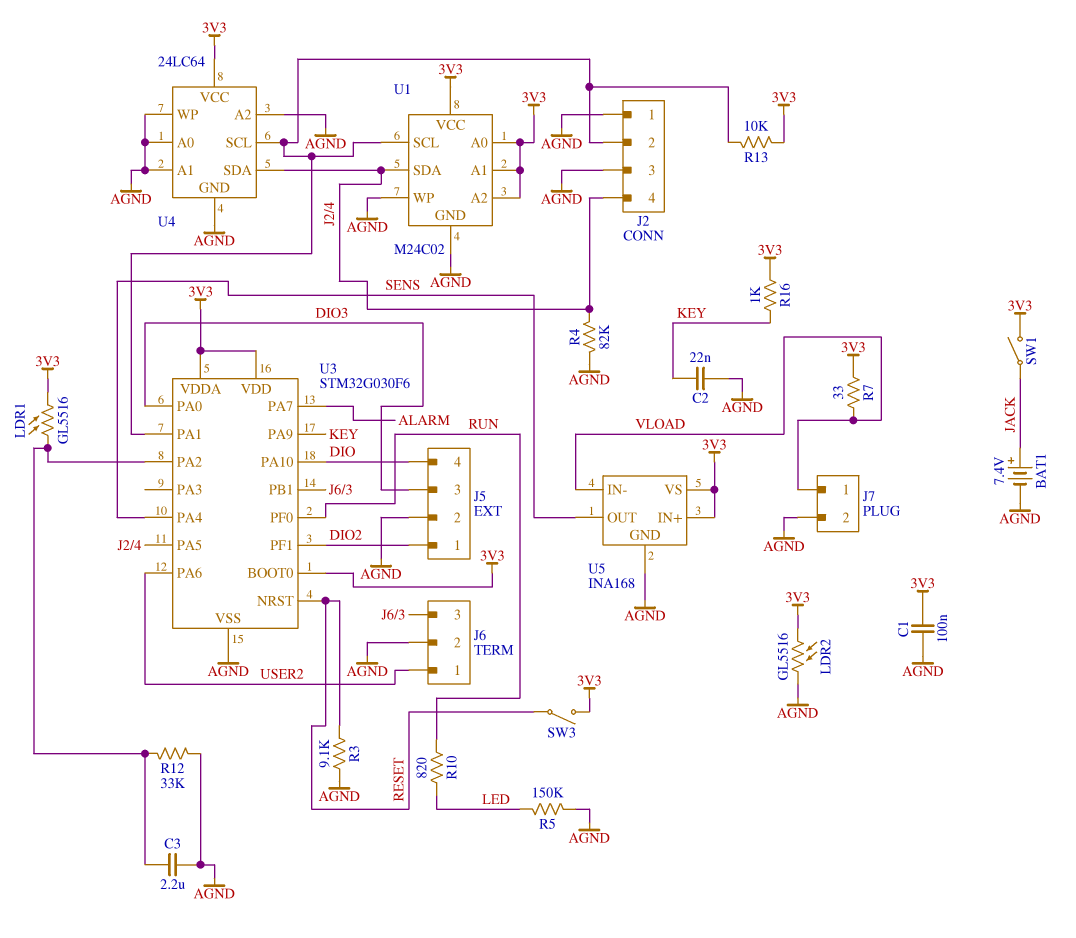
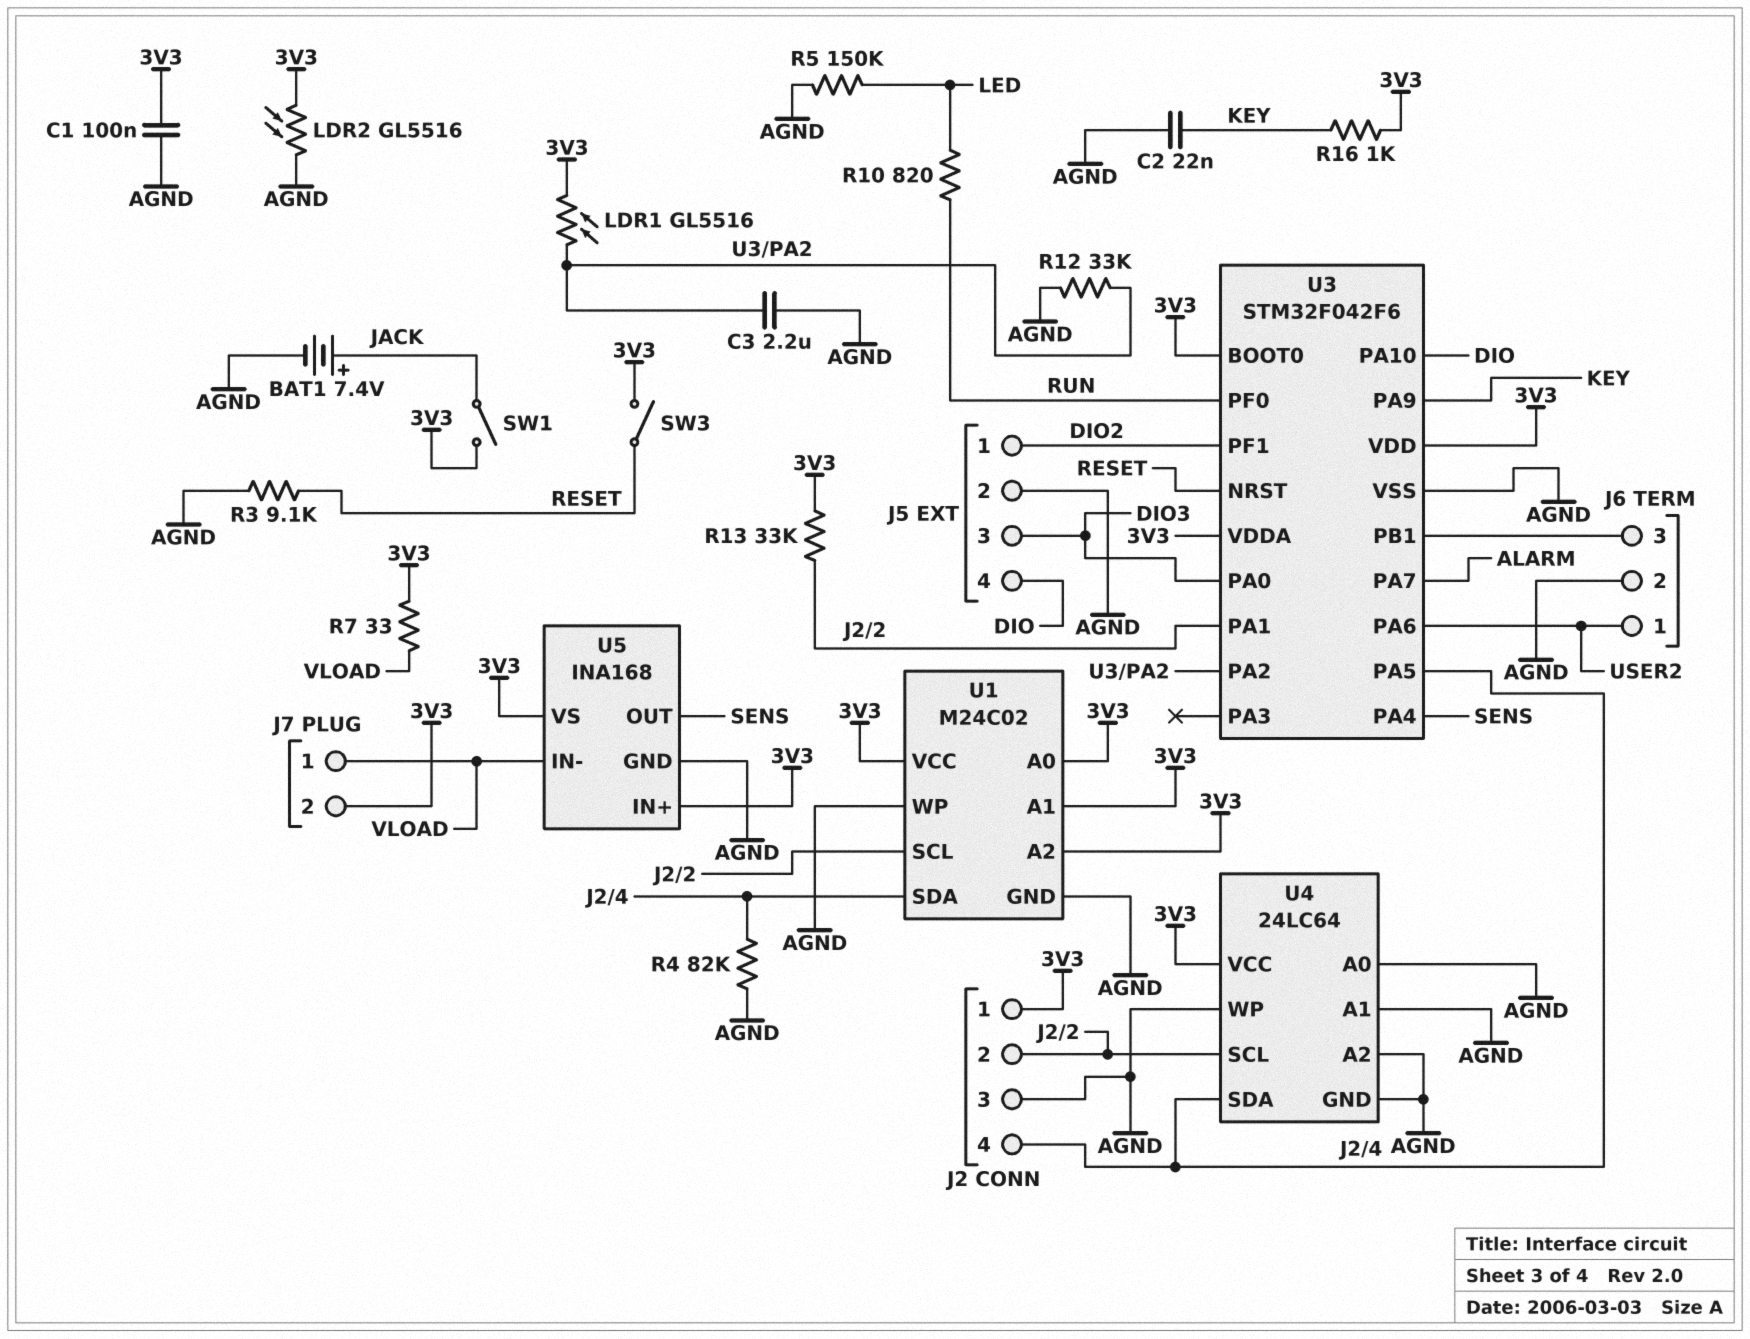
J2 pin 1: AGND -> 3V3
J7 pin 2: AGND -> 3V3
R13: 10k (3V3, J2/2) -> 33k (3V3, J2/2)
U3: STM32G030F6 -> STM32F042F6

